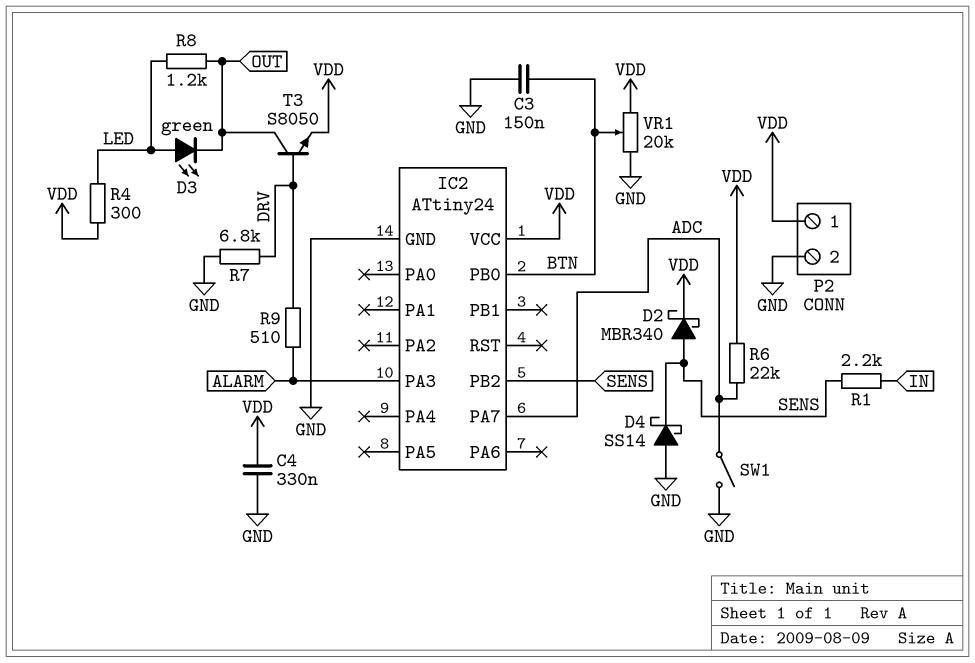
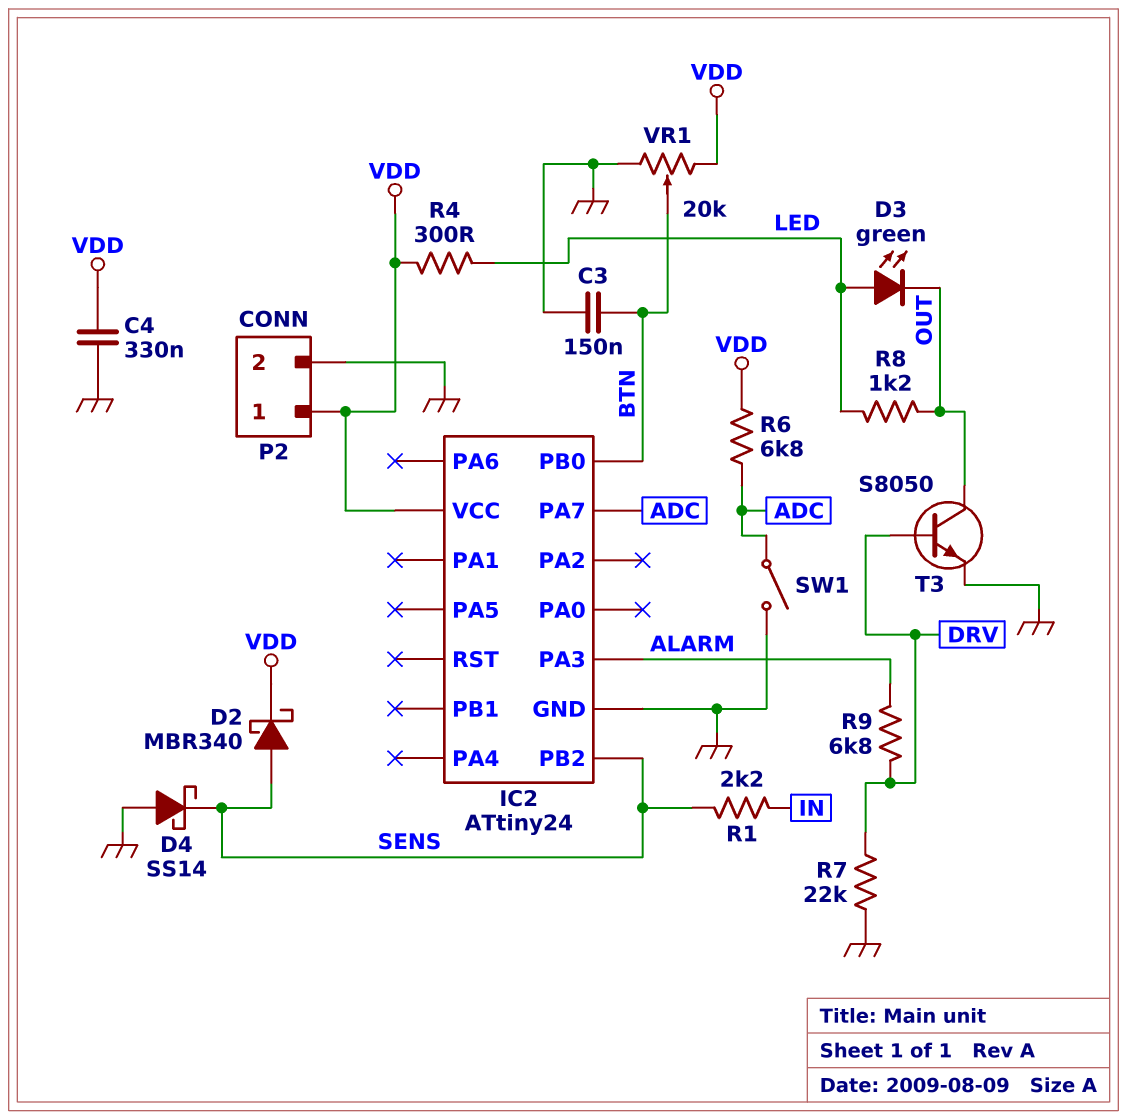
R6: 22k (ADC, VDD) -> 6.8k (ADC, VDD)
R7: 6.8k (DRV, GND) -> 22k (DRV, GND)
R9: 510 (ALARM, DRV) -> 6.8k (ALARM, DRV)
T3: NPN S8050 (B DRV, C OUT, E VDD) -> NPN S8050 (B DRV, C OUT, E GND)

